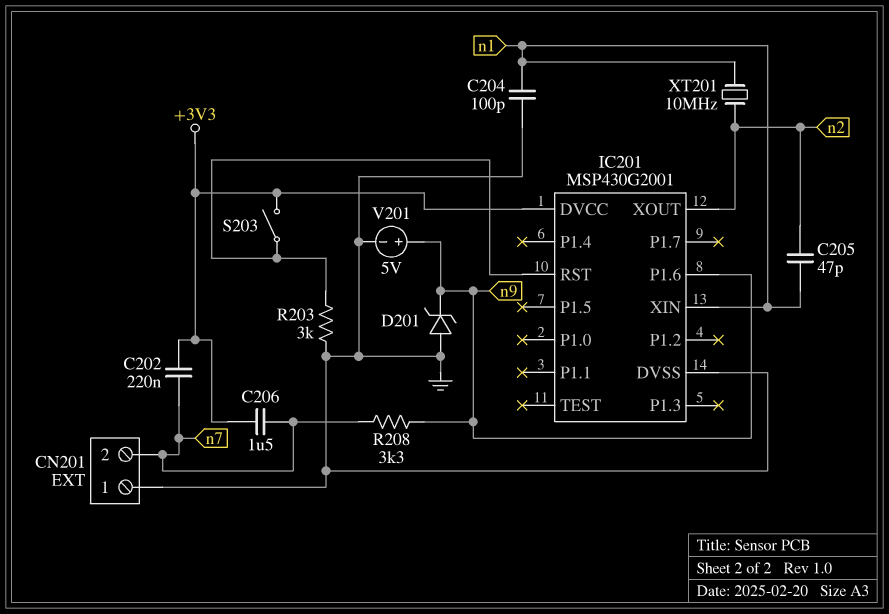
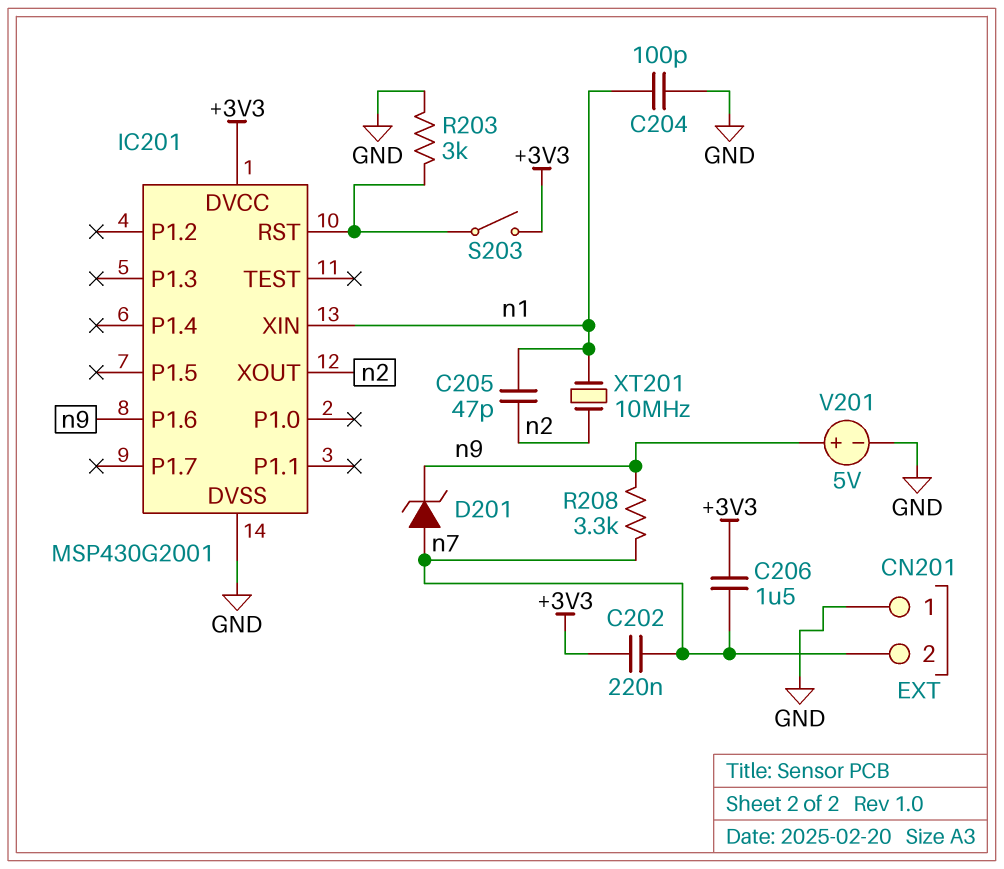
D201: zener (A GND, K n9) -> zener (A n7, K n9)

